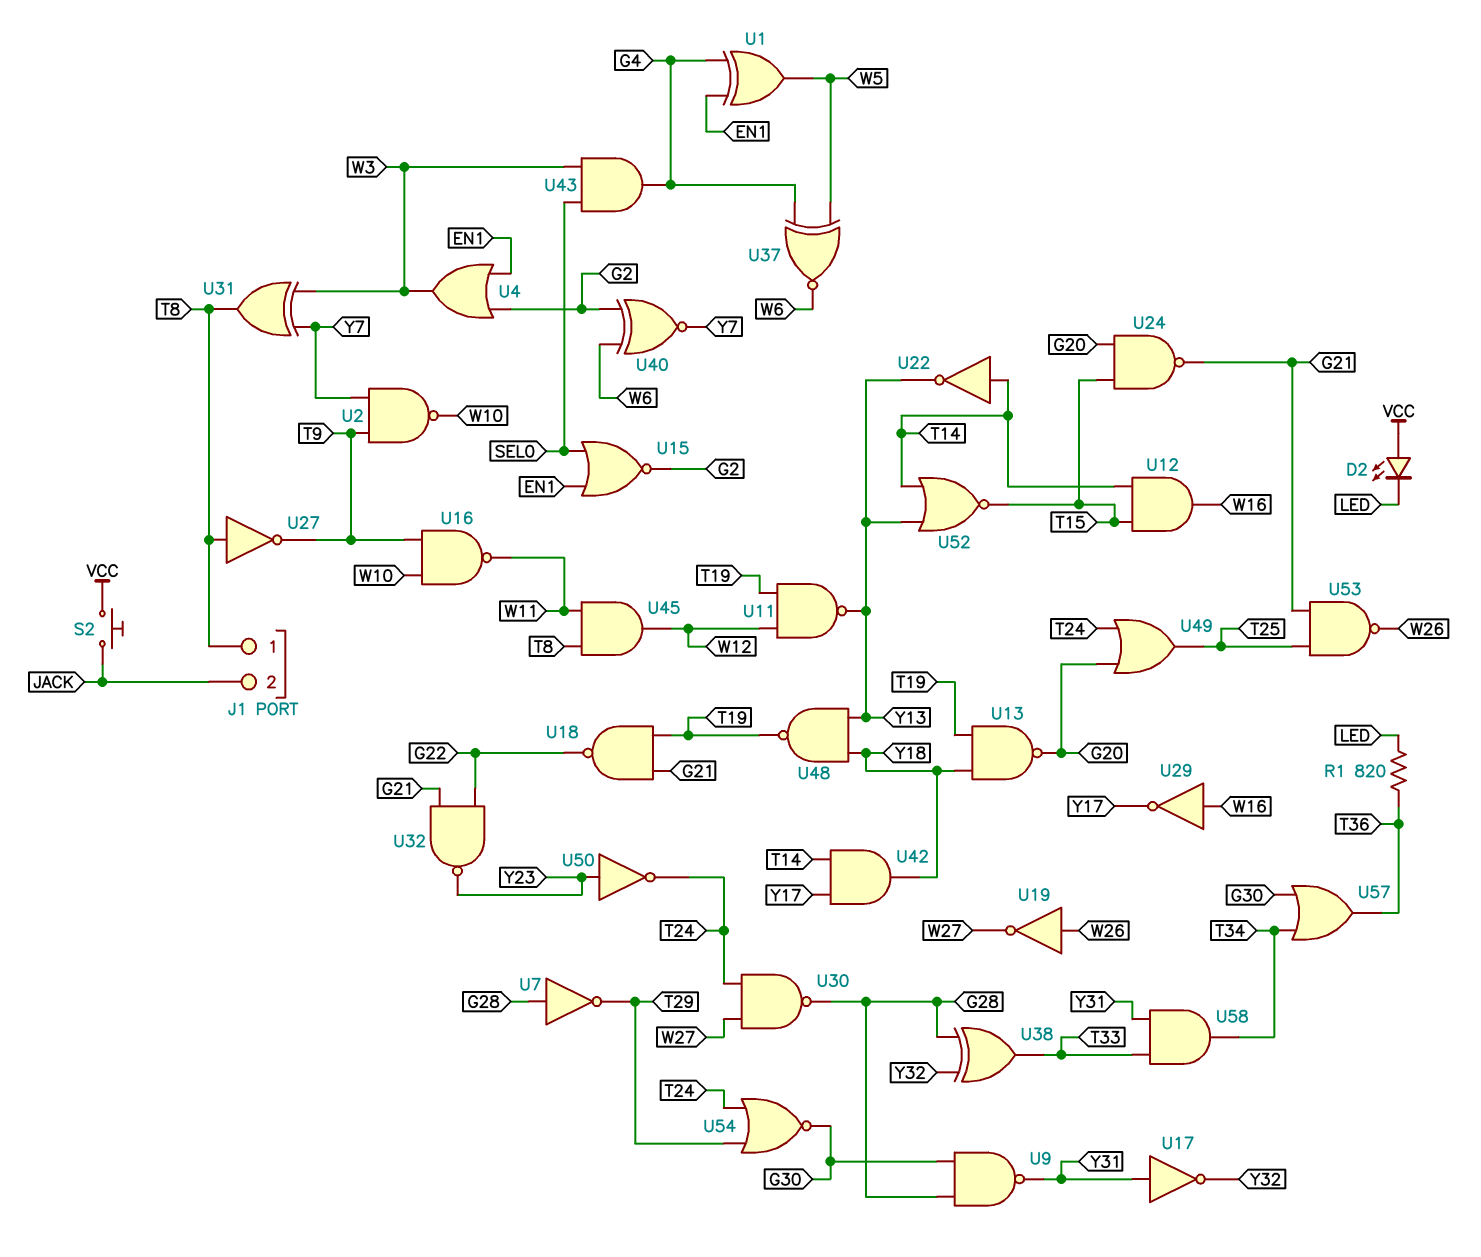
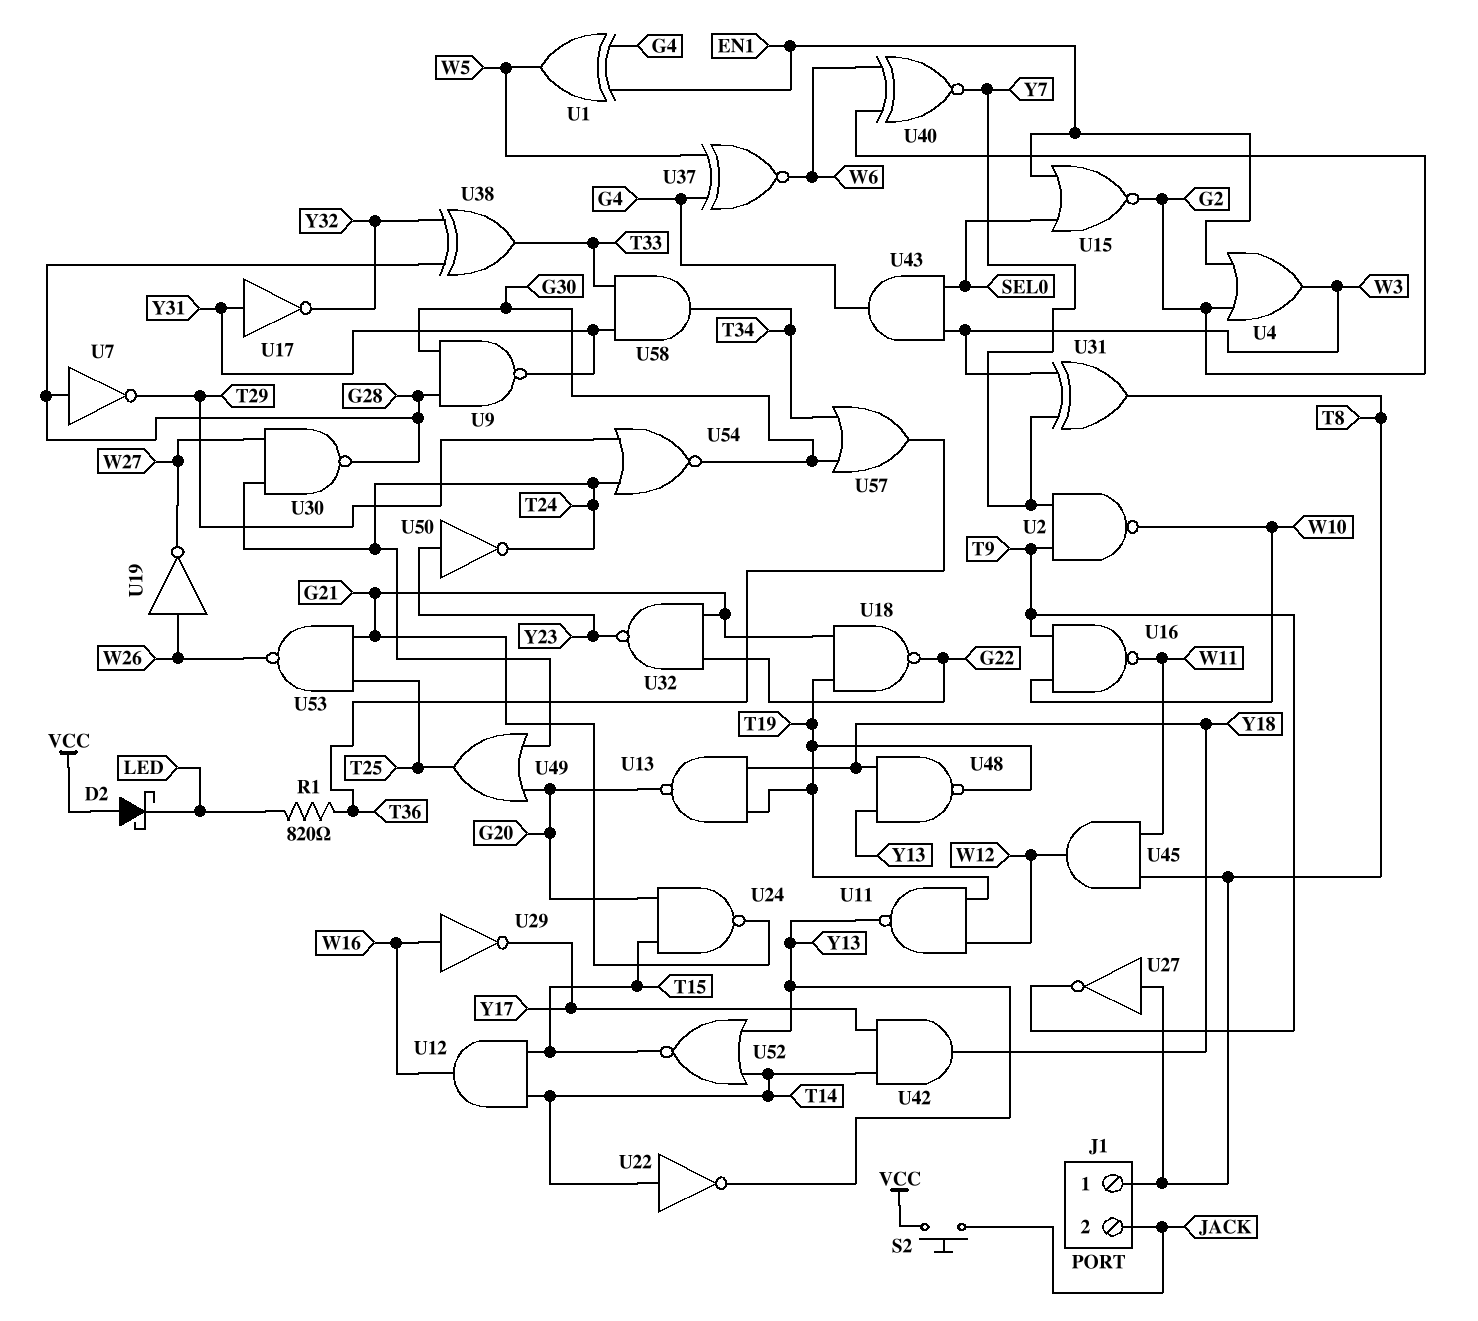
D2: LED (A VCC, K LED) -> schottky (A VCC, K LED)

